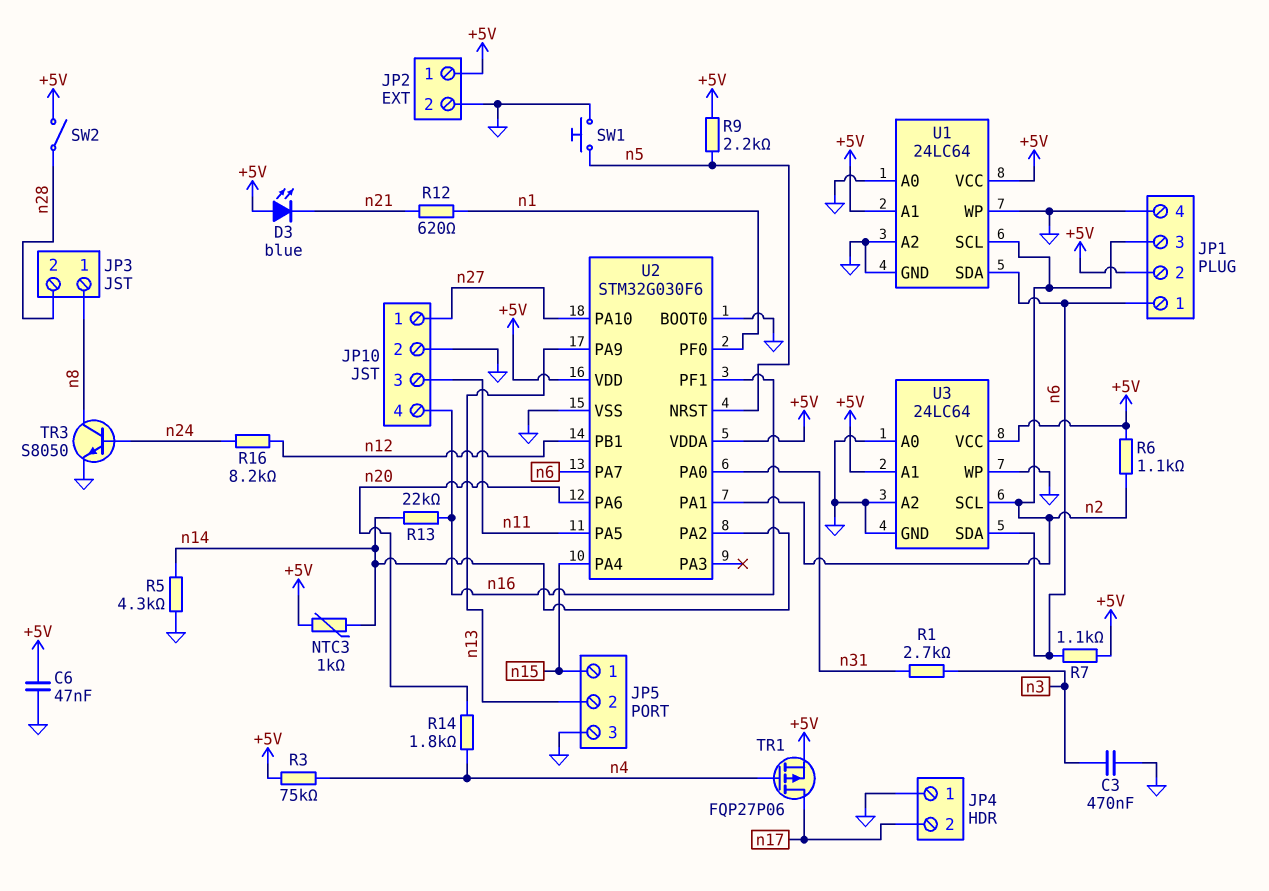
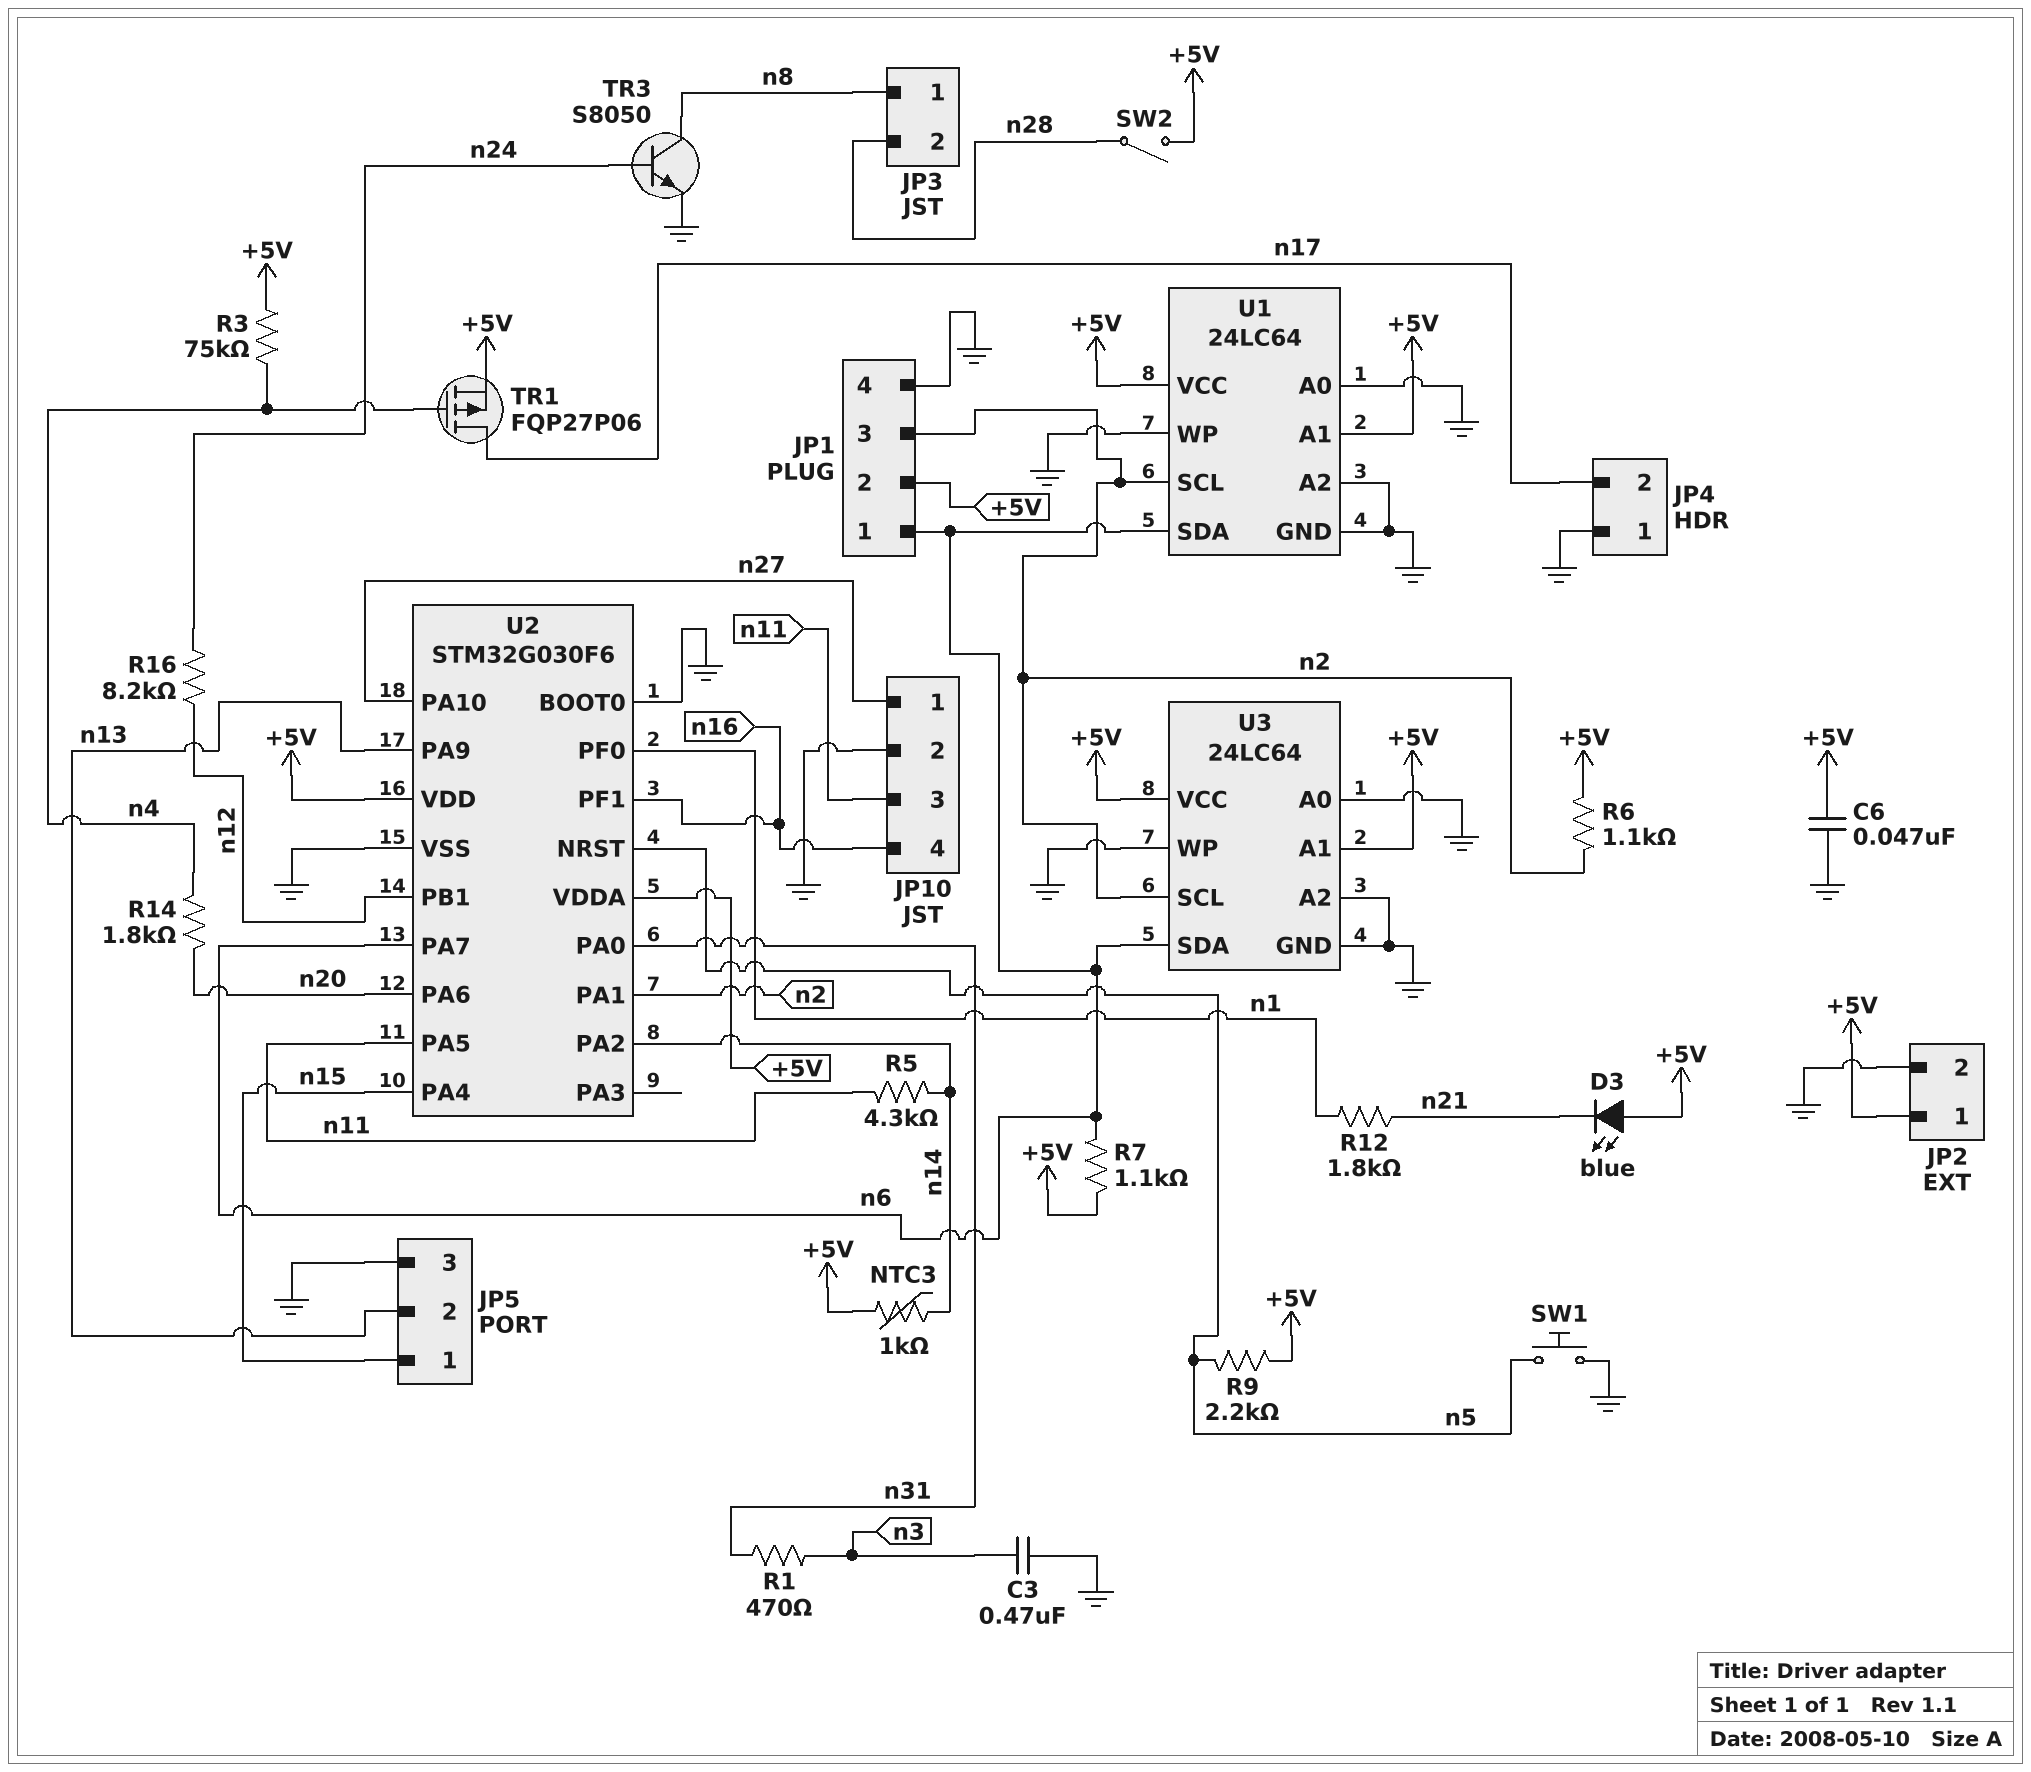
R1: 2.7k (n3, n31) -> 470 (n3, n31)
R5: 4.3k (GND, n14) -> 4.3k (n11, n14)
R12: 620 (n1, n21) -> 1.8k (n1, n21)
R13: 22k (n14, n16) -> none

